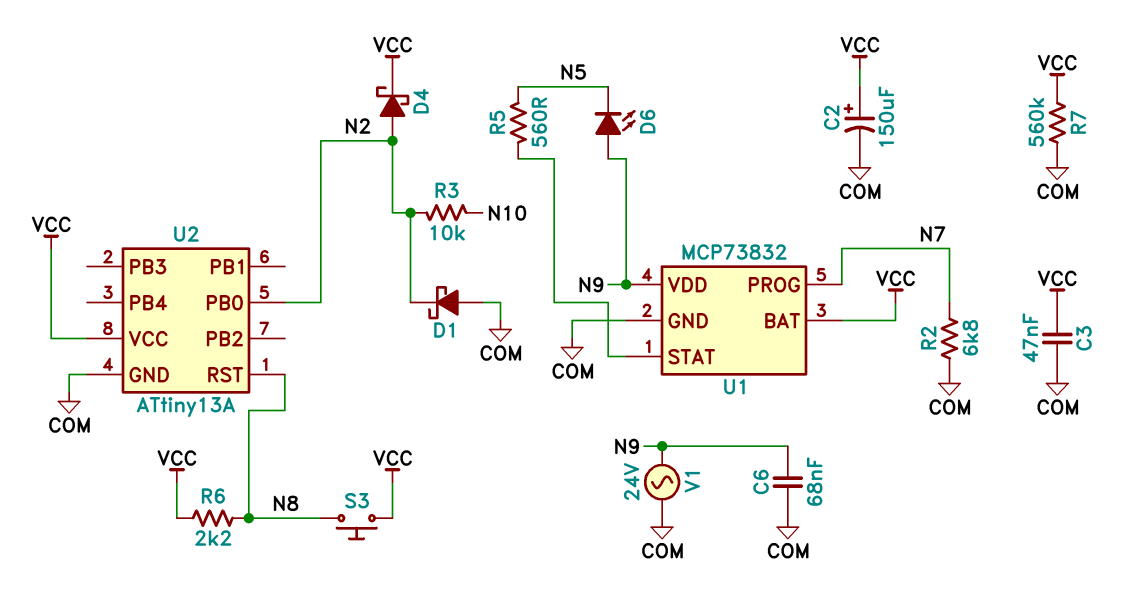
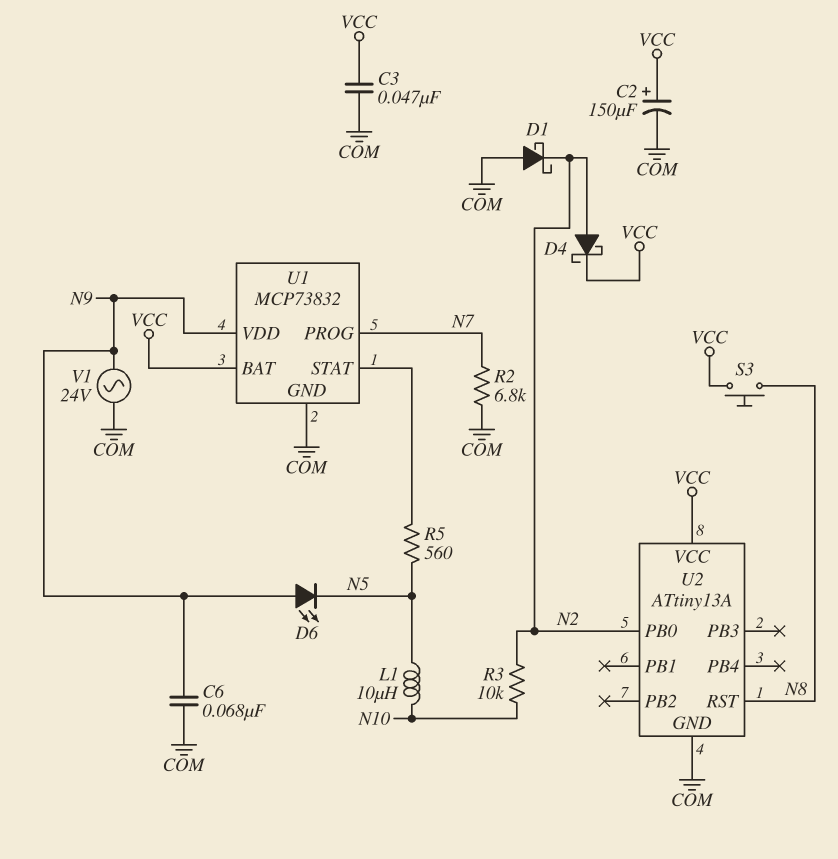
L1: none -> 10uH (N5, N10)
R6: 2.2k (N8, VCC) -> none
R7: 560k (COM, VCC) -> none

